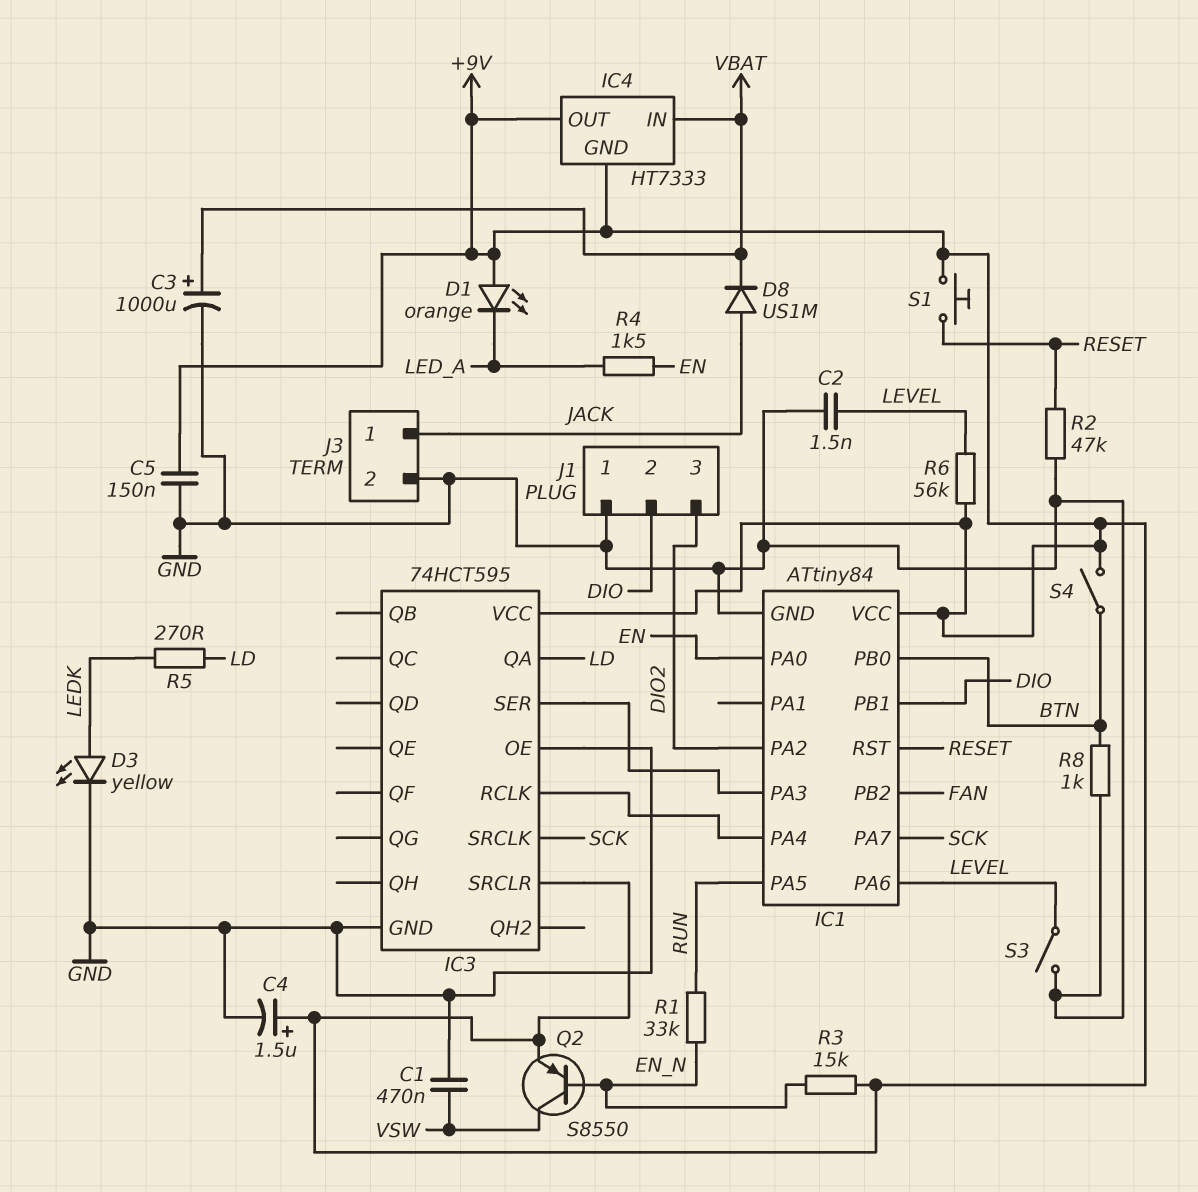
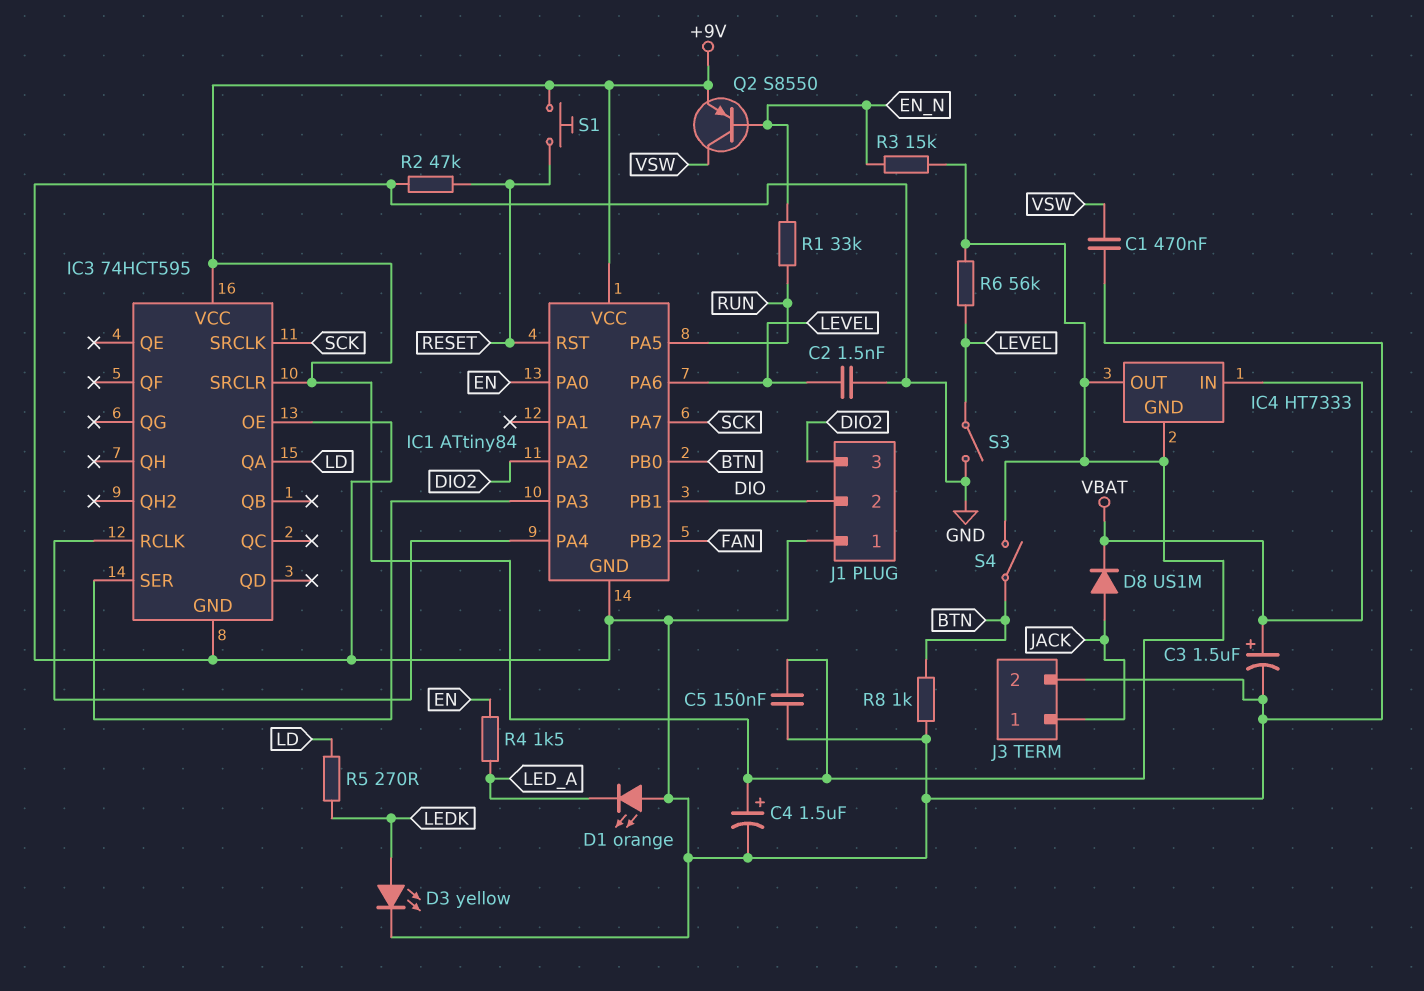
C3: 1000uF (plus VBAT, minus GND) -> 1.5uF (plus VBAT, minus GND)
D1: LED orange (A +9V, K LED_A) -> LED orange (A GND, K LED_A)

